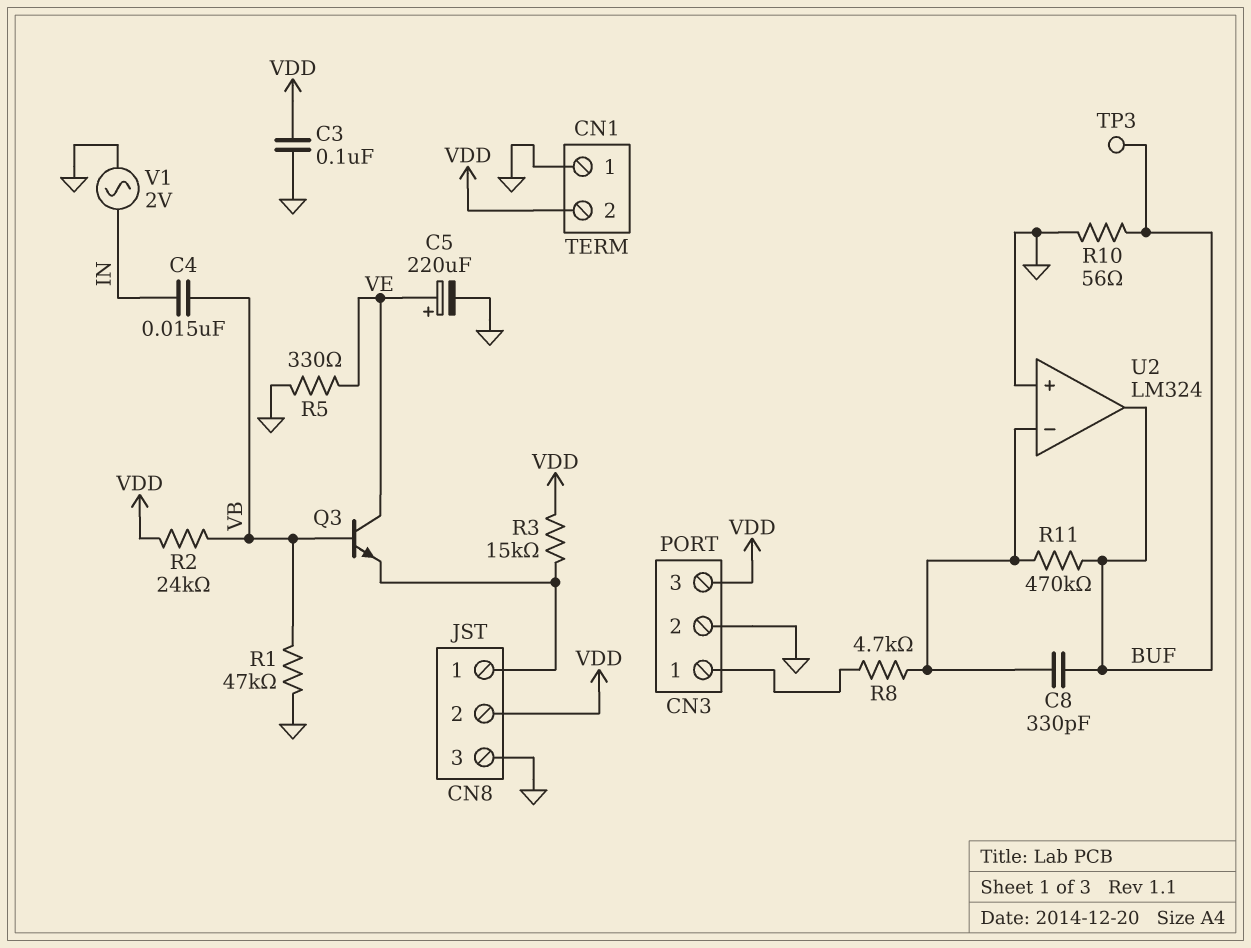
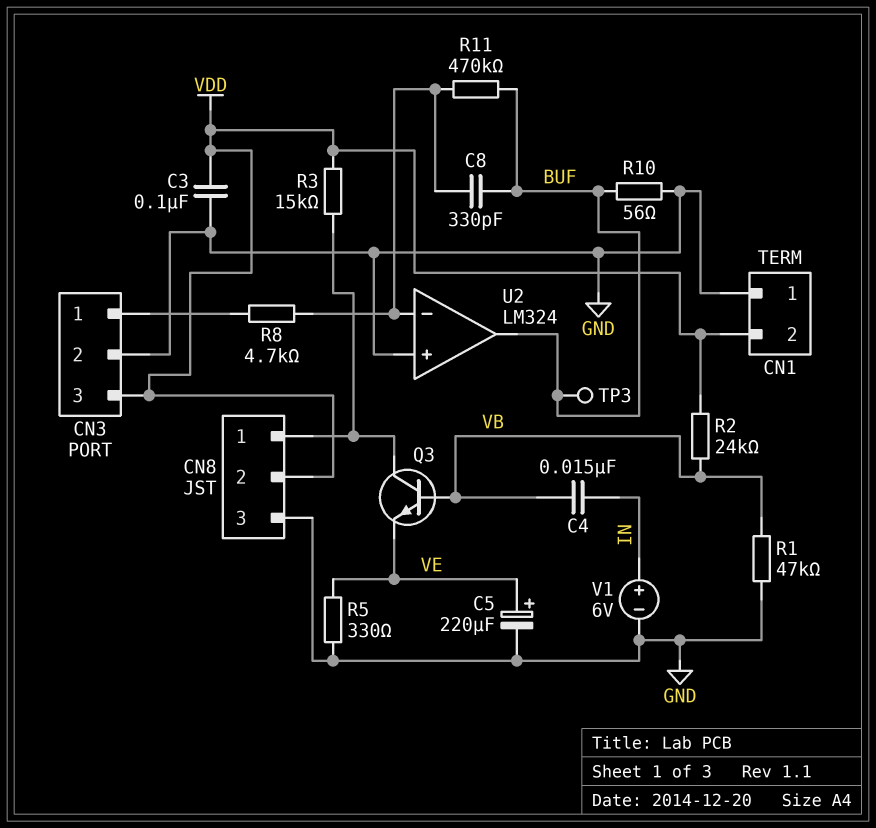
Q3: NPN (B VB, C VE, E CN8/1) -> NPN (B VB, C CN8/1, E VE)
V1: AC 2V (GND, IN) -> 6V (plus IN, minus GND)

